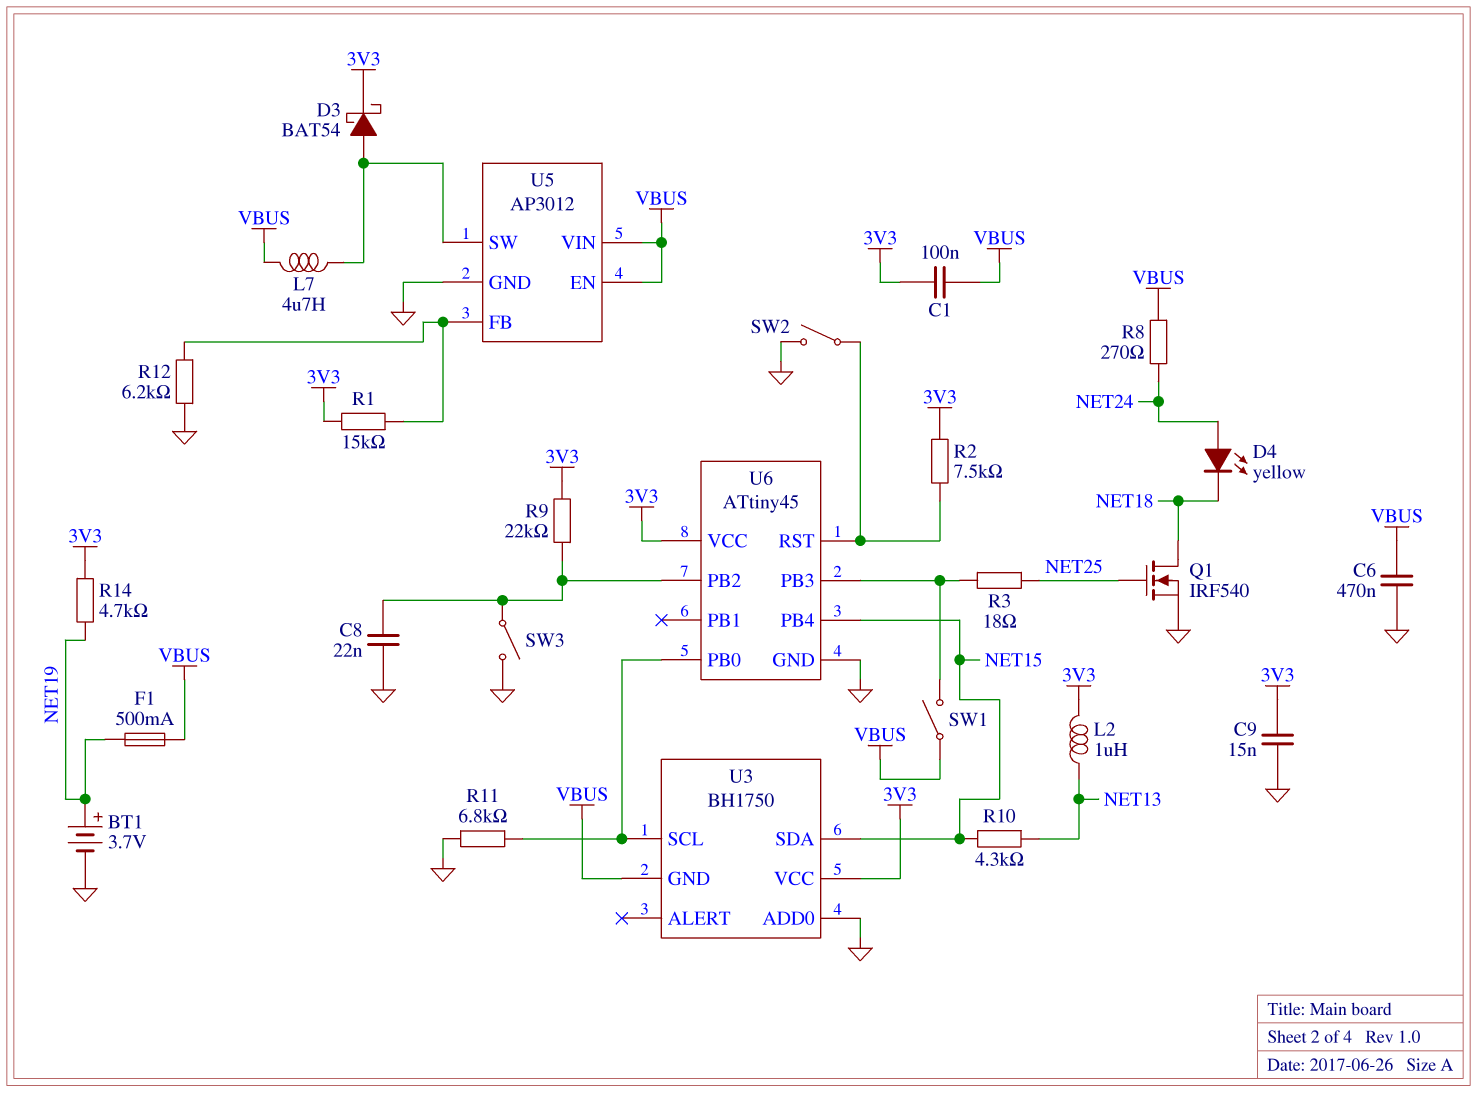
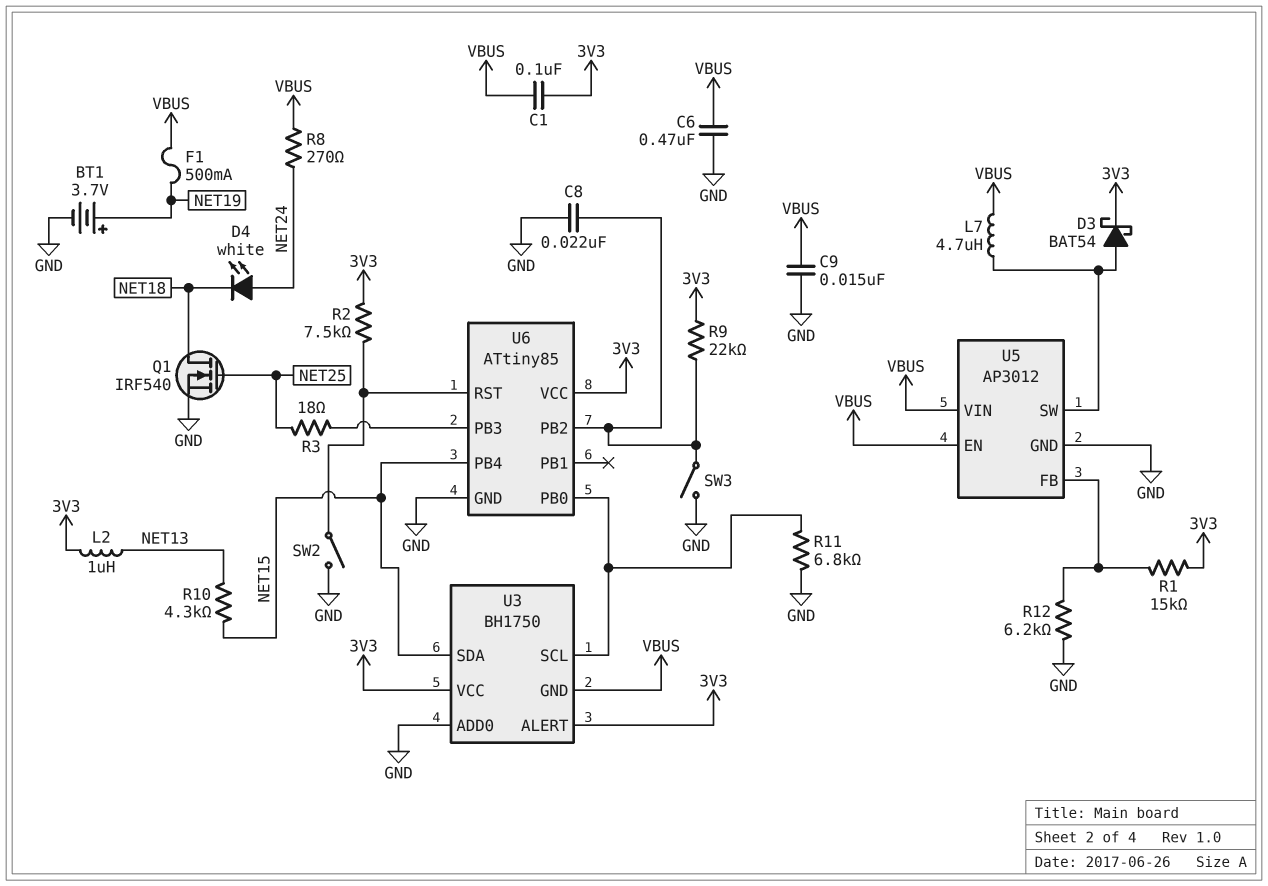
C9: 15nF (3V3, GND) -> 15nF (GND, VBUS)
D4: LED yellow (A NET24, K NET18) -> LED white (A NET24, K NET18)
R14: 4.7k (3V3, NET19) -> none
SW1: switch (U6/PB3, VBUS) -> none
U3 pin ALERT: none -> 3V3
U6: ATtiny45 -> ATtiny85

